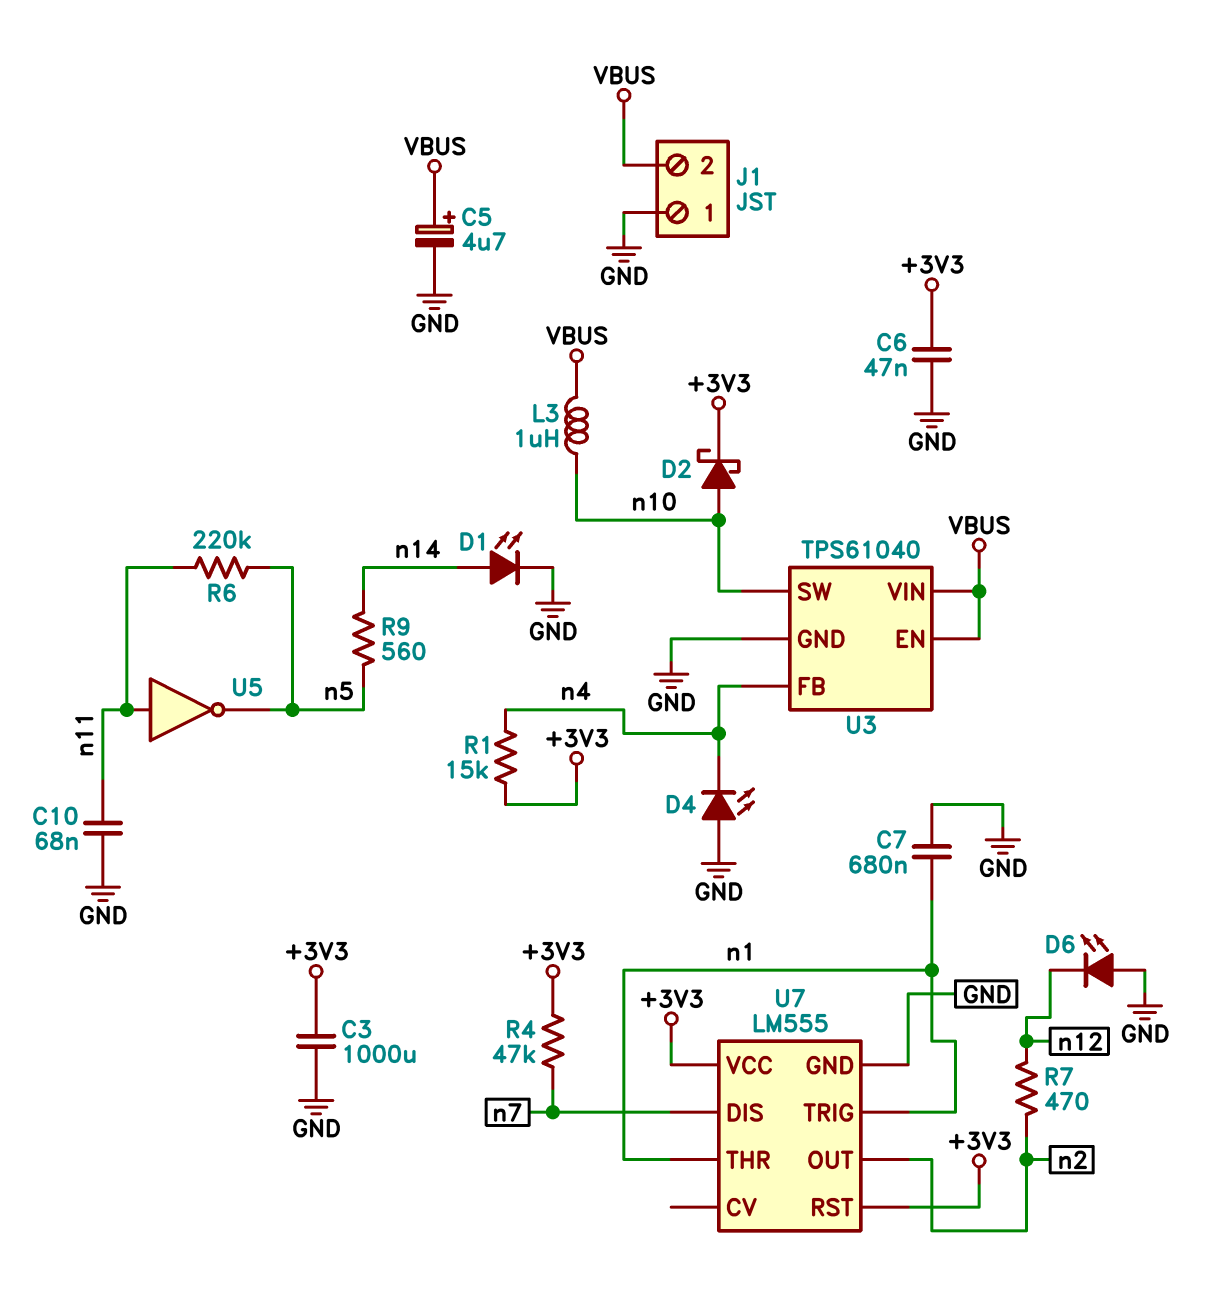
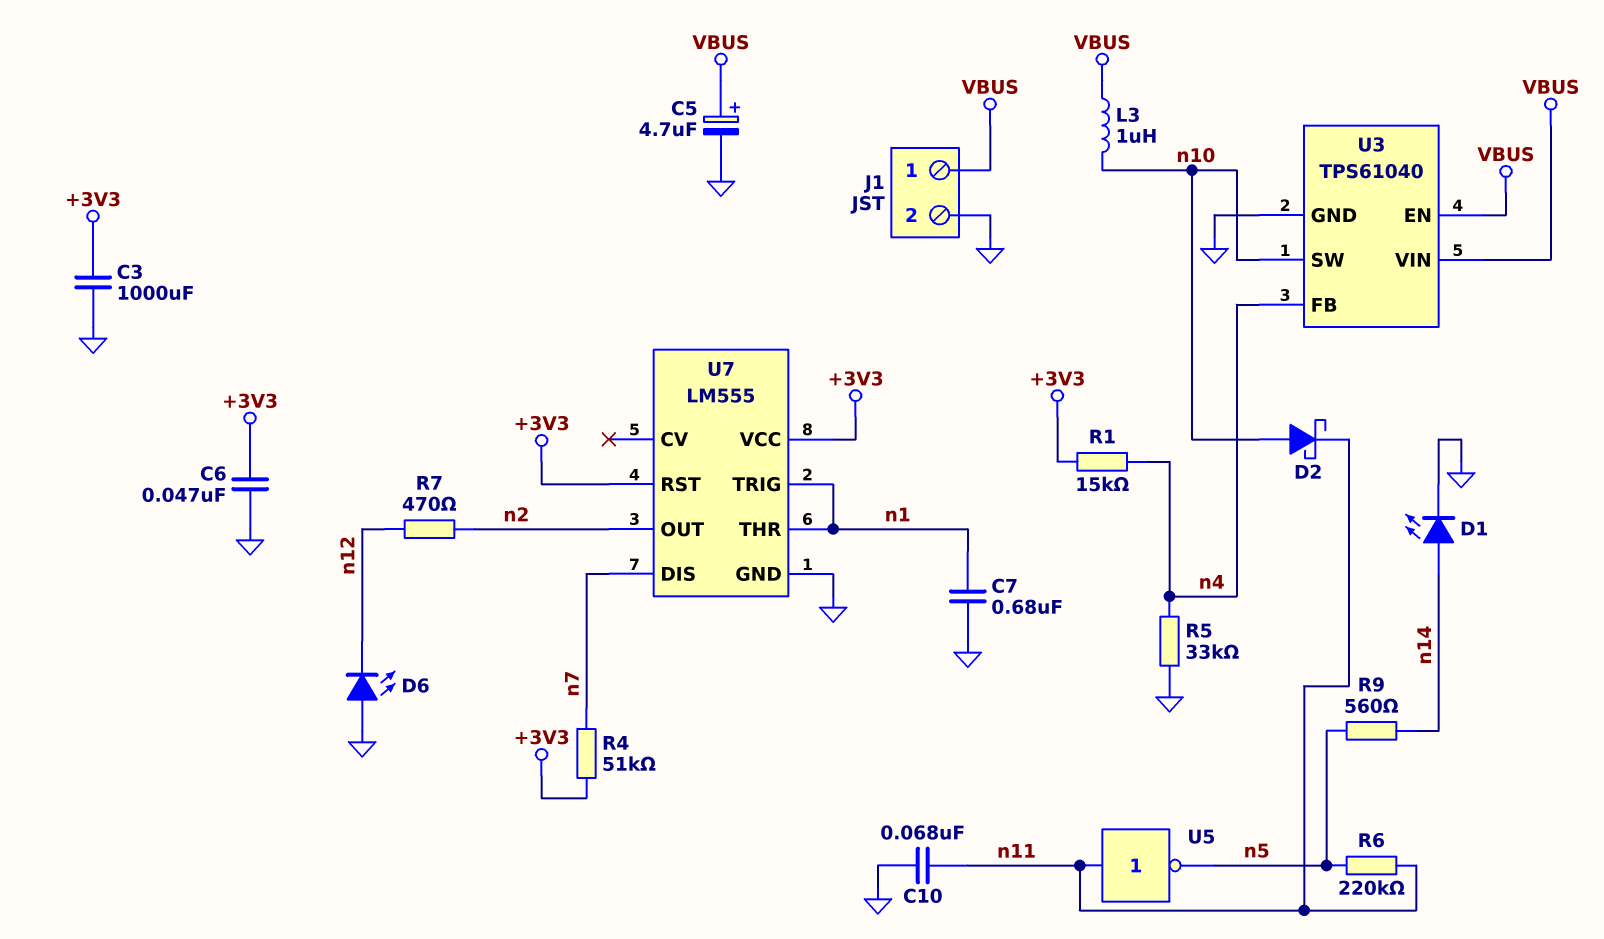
D2: schottky (A n10, K +3V3) -> schottky (A n10, K n11)
D4: LED (A GND, K n4) -> none
J1 pin 1: GND -> VBUS
J1 pin 2: VBUS -> GND
R4: 47k (+3V3, n7) -> 51k (+3V3, n7)
R5: none -> 33k (GND, n4)

